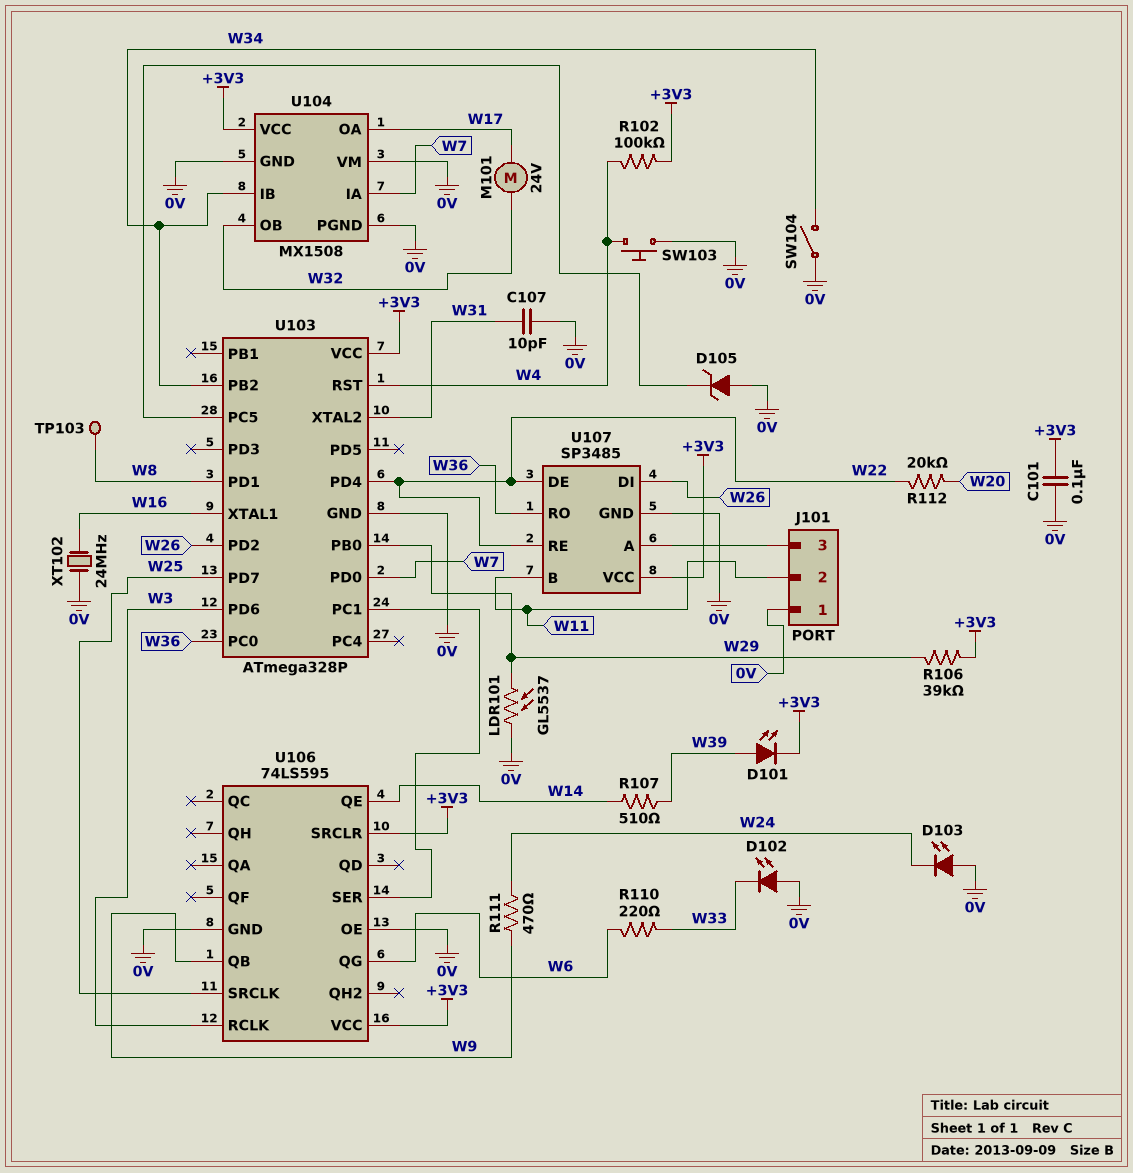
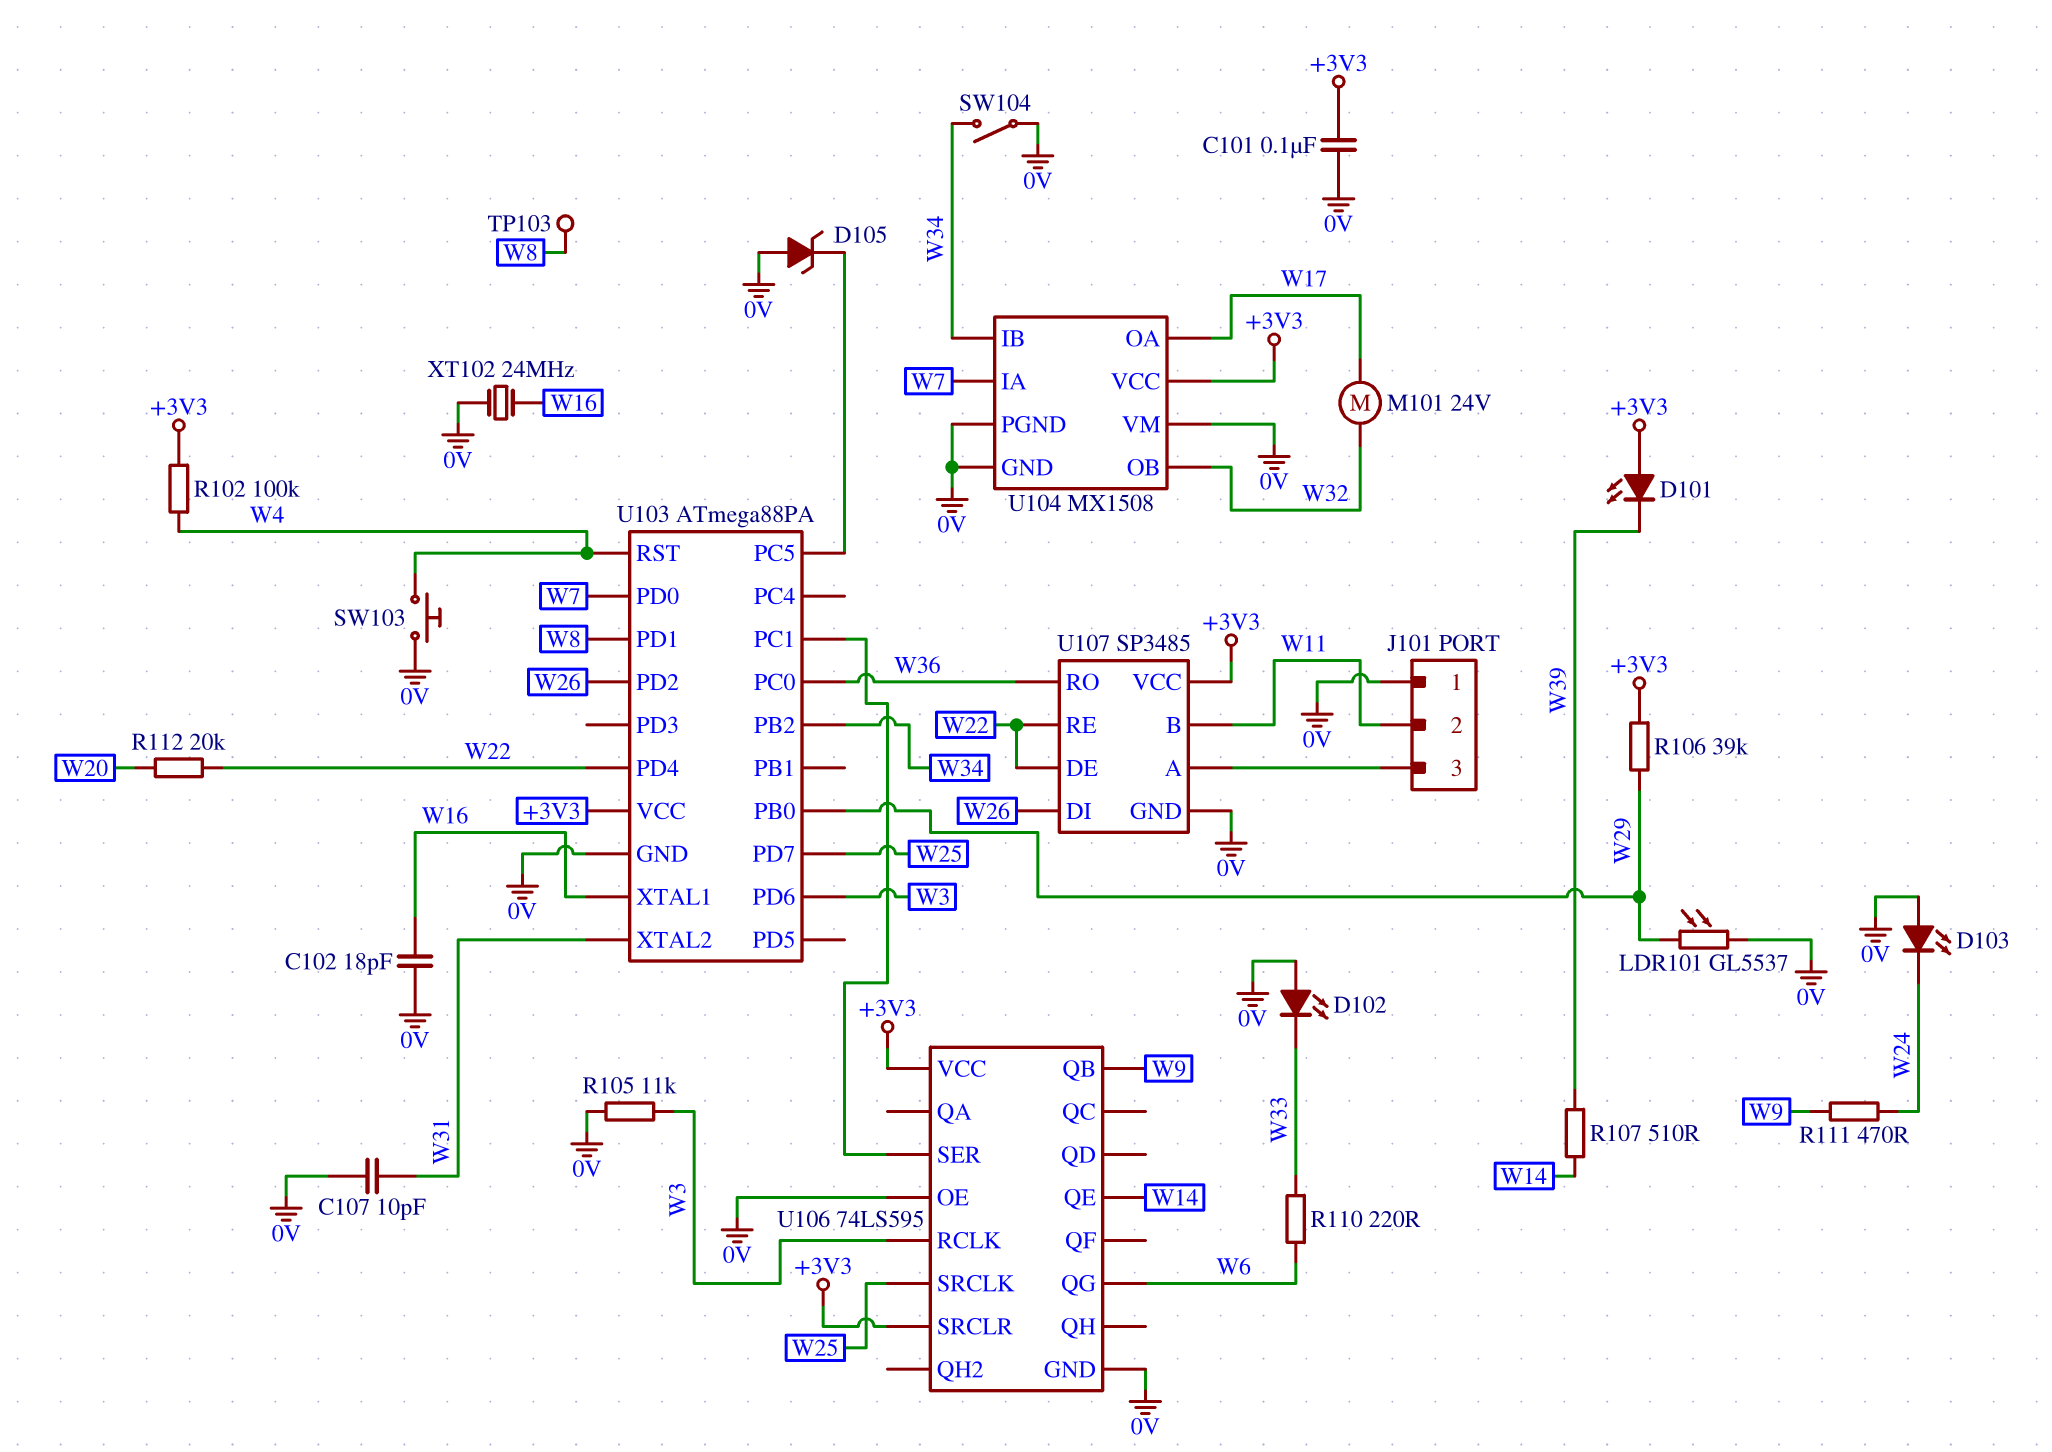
C102: none -> 18pF (0V, W16)
D101: LED (A W39, K +3V3) -> LED (A +3V3, K W39)
R105: none -> 11k (0V, W3)
U103: ATmega328P -> ATmega88PA

